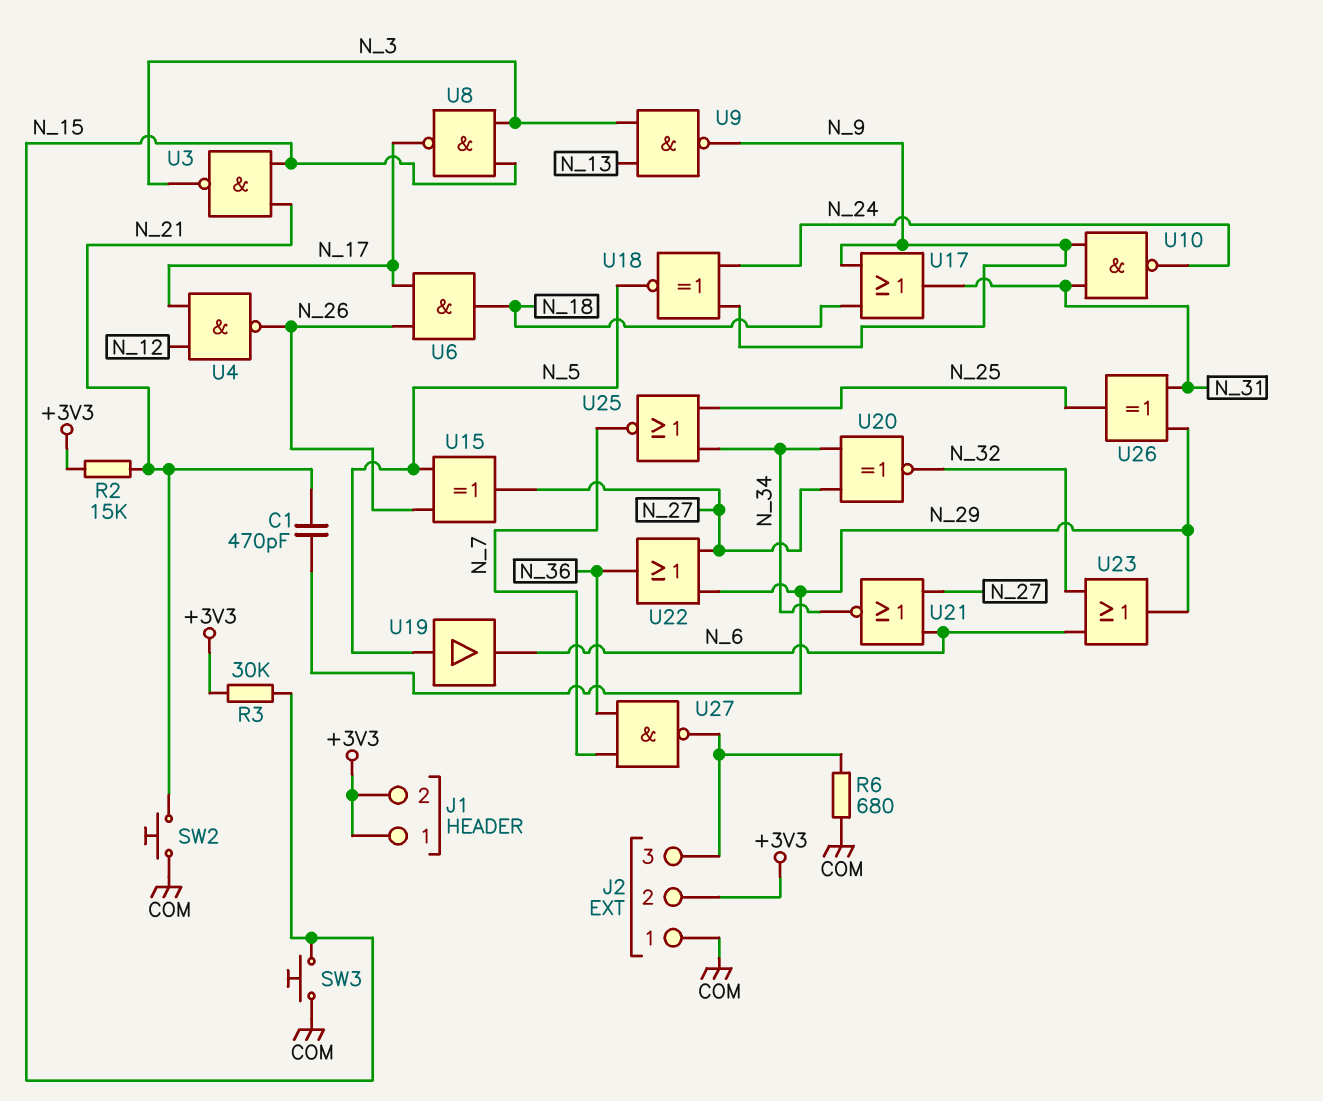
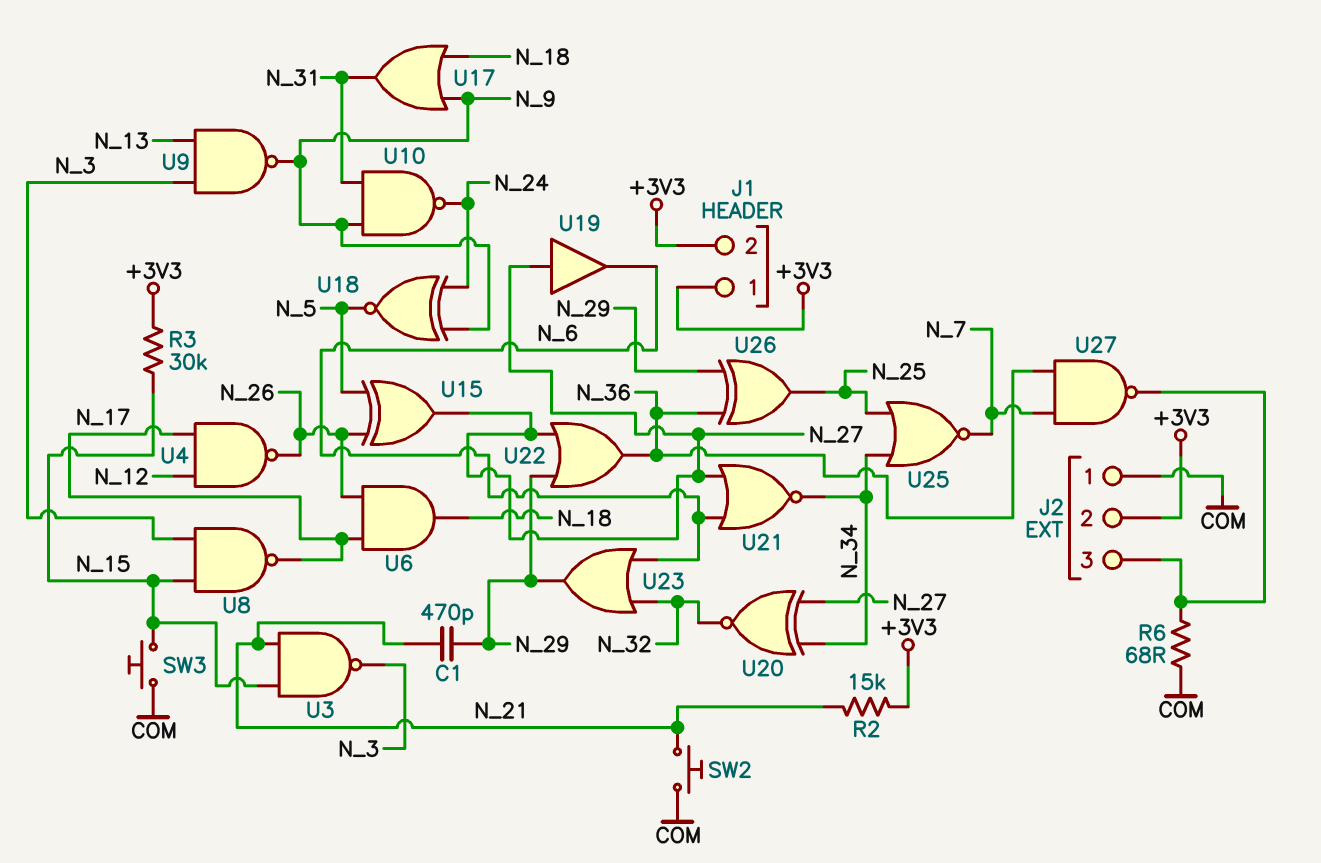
R6: 680 (COM, J2/3) -> 68 (COM, J2/3)
U19: buffer (in N_5, out N_6) -> buffer (in N_27, out N_6)
U26: XOR (in N_29, in N_31, out N_25) -> XOR (in N_29, in N_36, out N_25)

